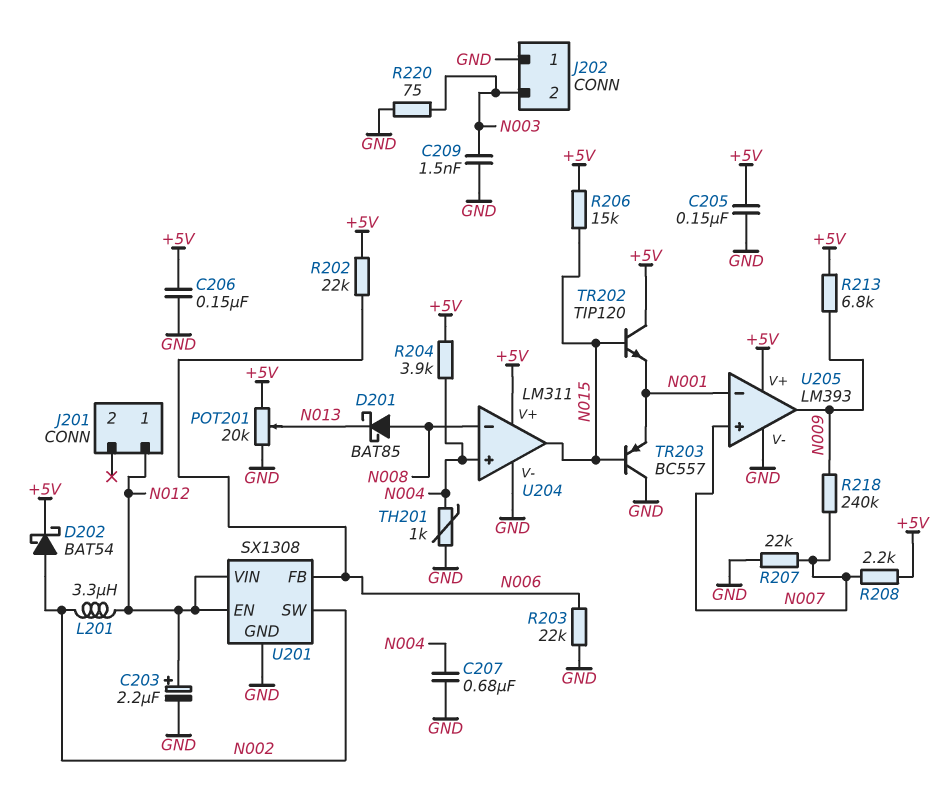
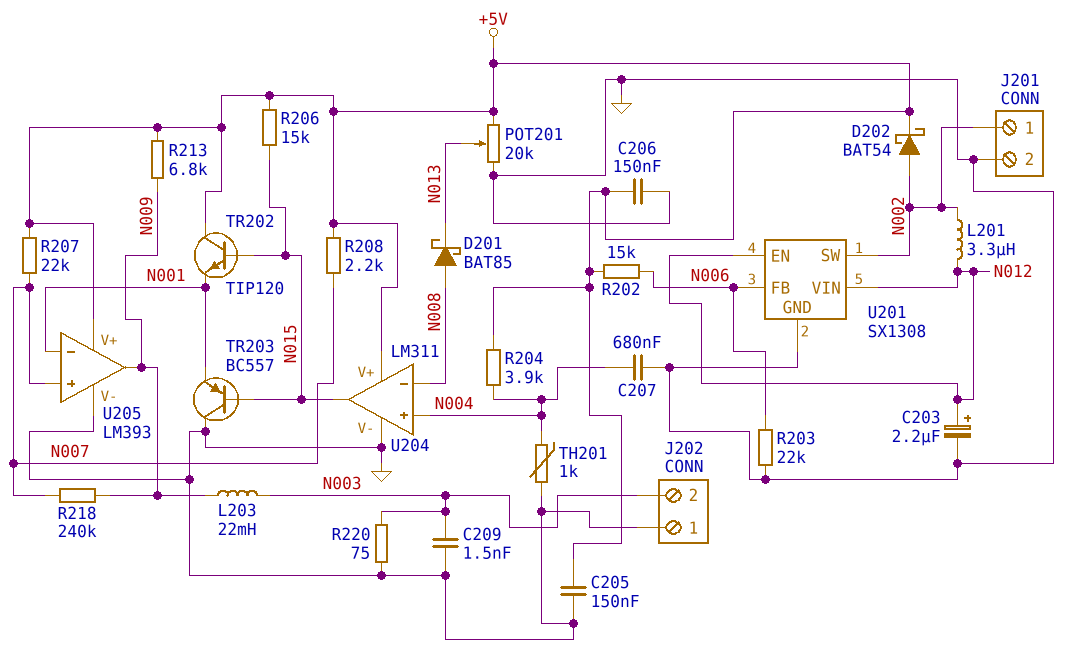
J201 pin 1: N012 -> N002
J201 pin 2: none -> GND
L203: none -> 22mH (N003, N009)
R202: 22k (+5V, N006) -> 15k (+5V, N006)
R207: 22k (GND, N007) -> 22k (+5V, N007)

